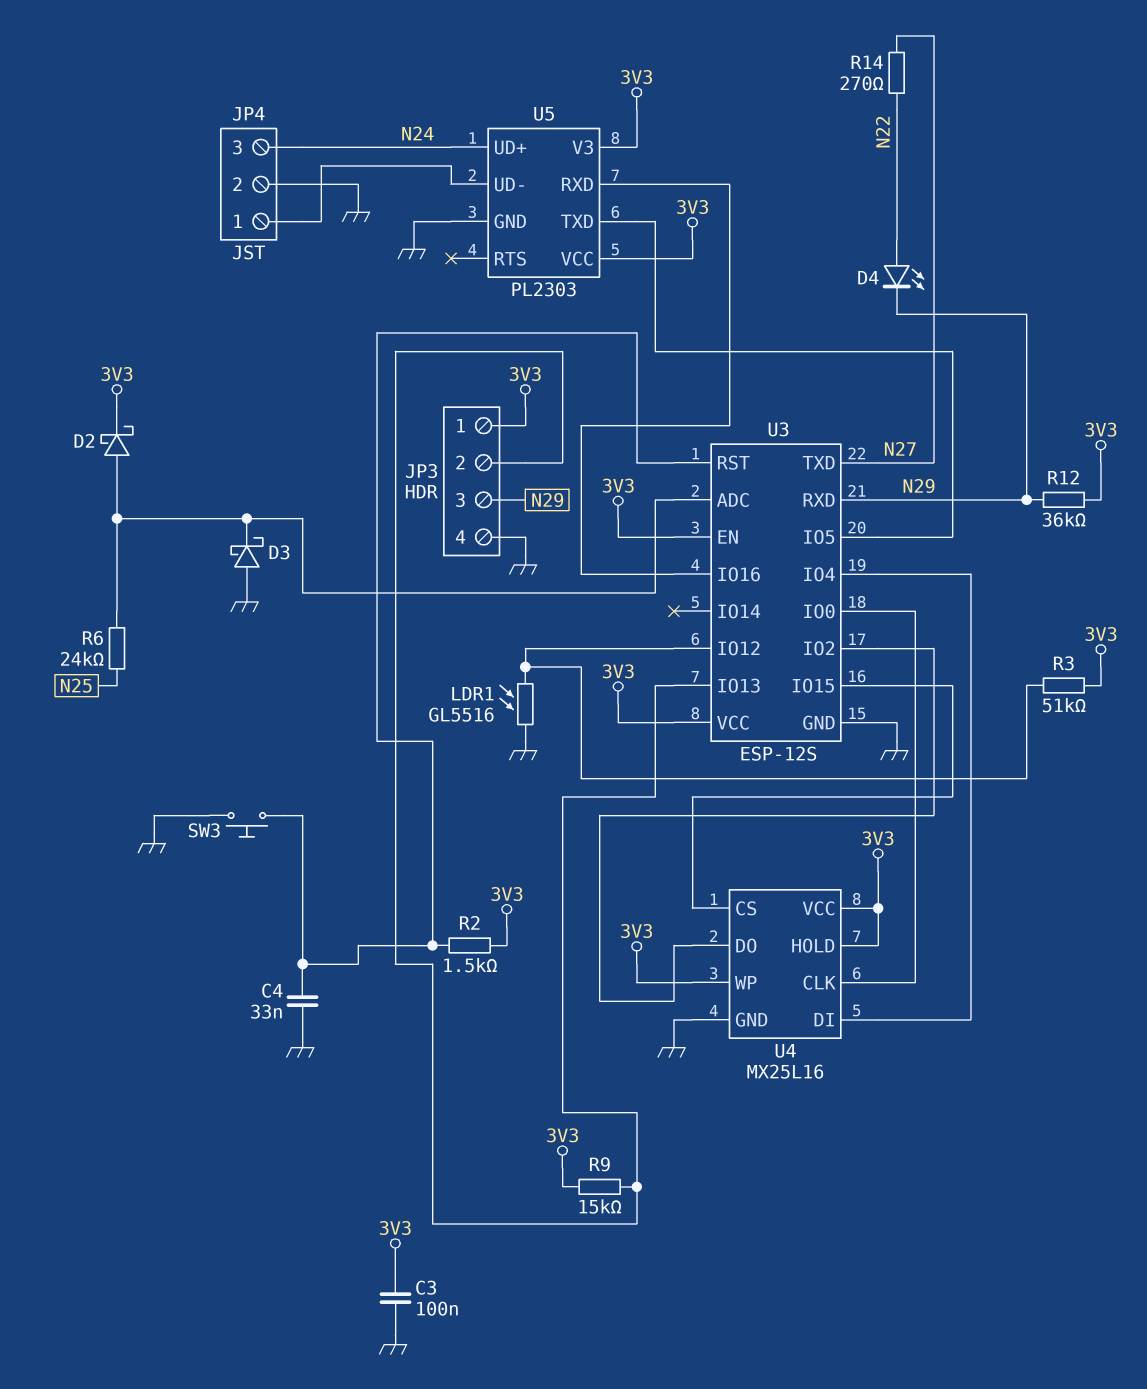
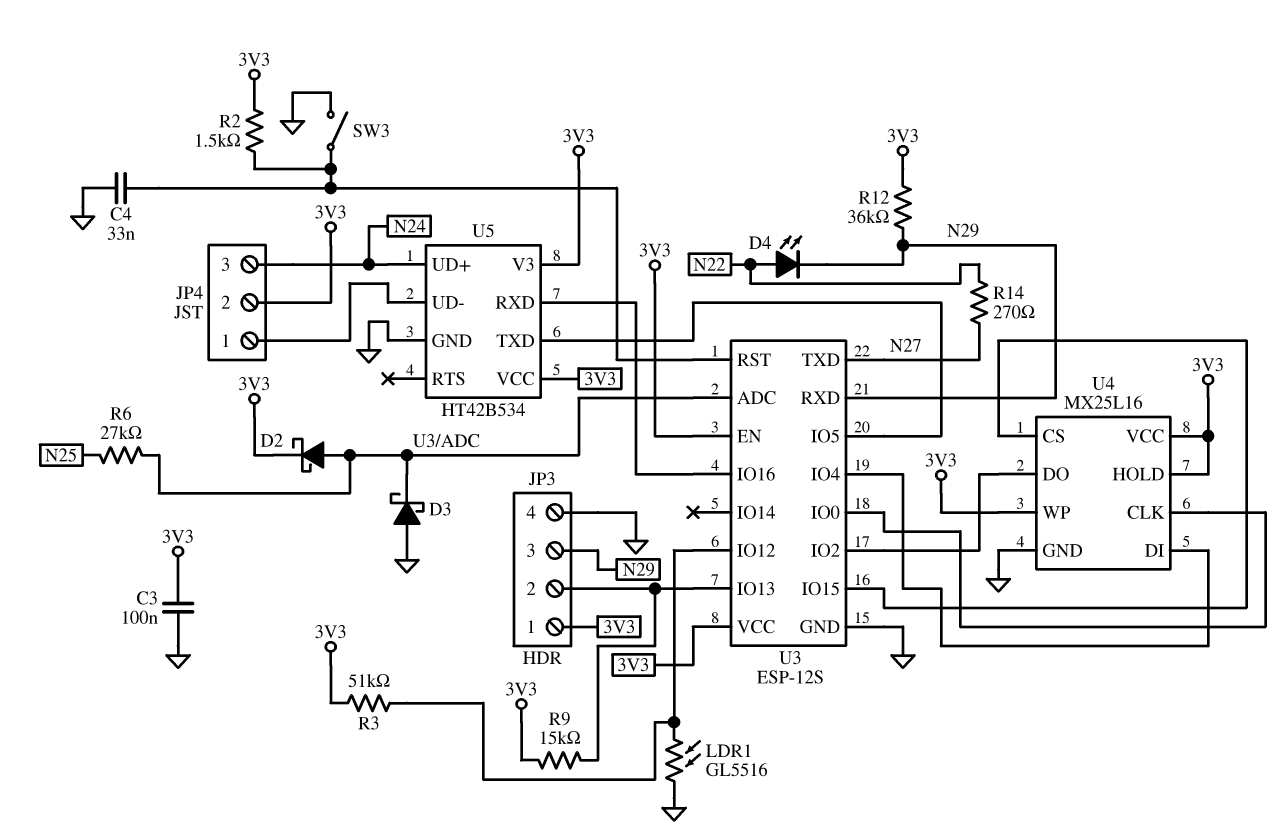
JP4 pin 2: GND -> 3V3
R6: 24k (N25, U3/ADC) -> 27k (N25, U3/ADC)
SW3: button (GND, U3/RST) -> switch (GND, U3/RST)
U5: PL2303 -> HT42B534

